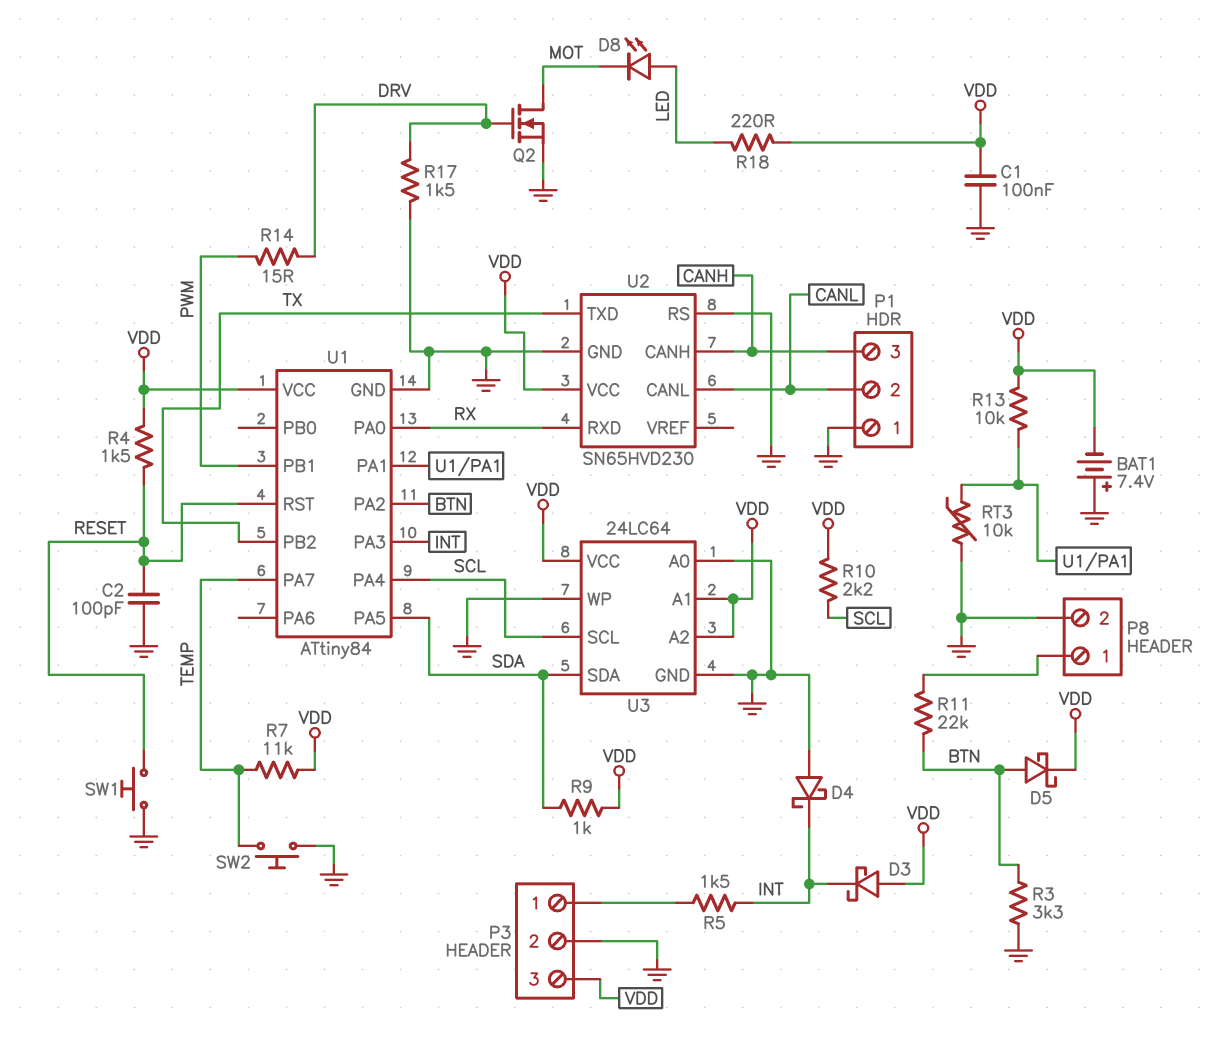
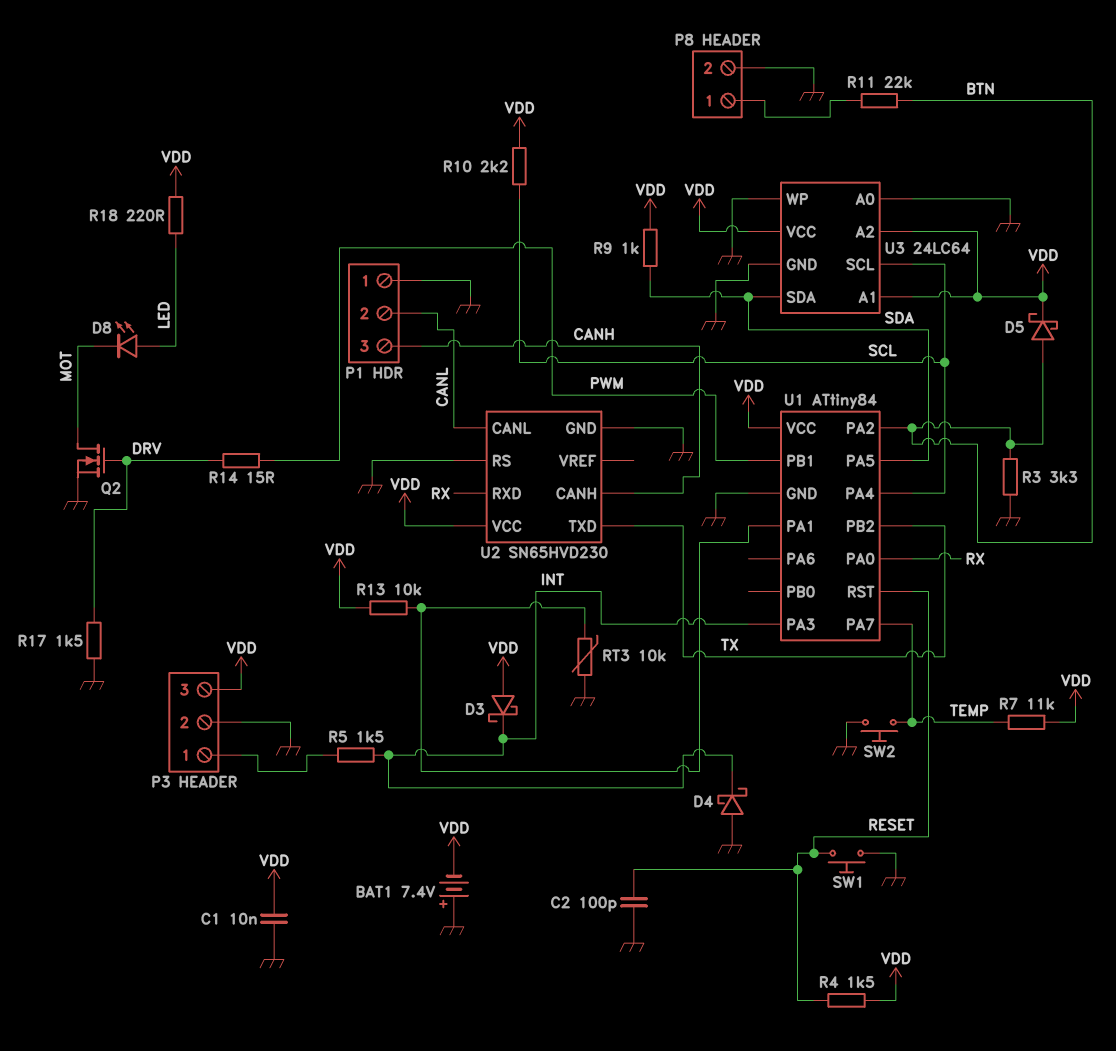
C1: 100nF (GND, VDD) -> 10nF (GND, VDD)

